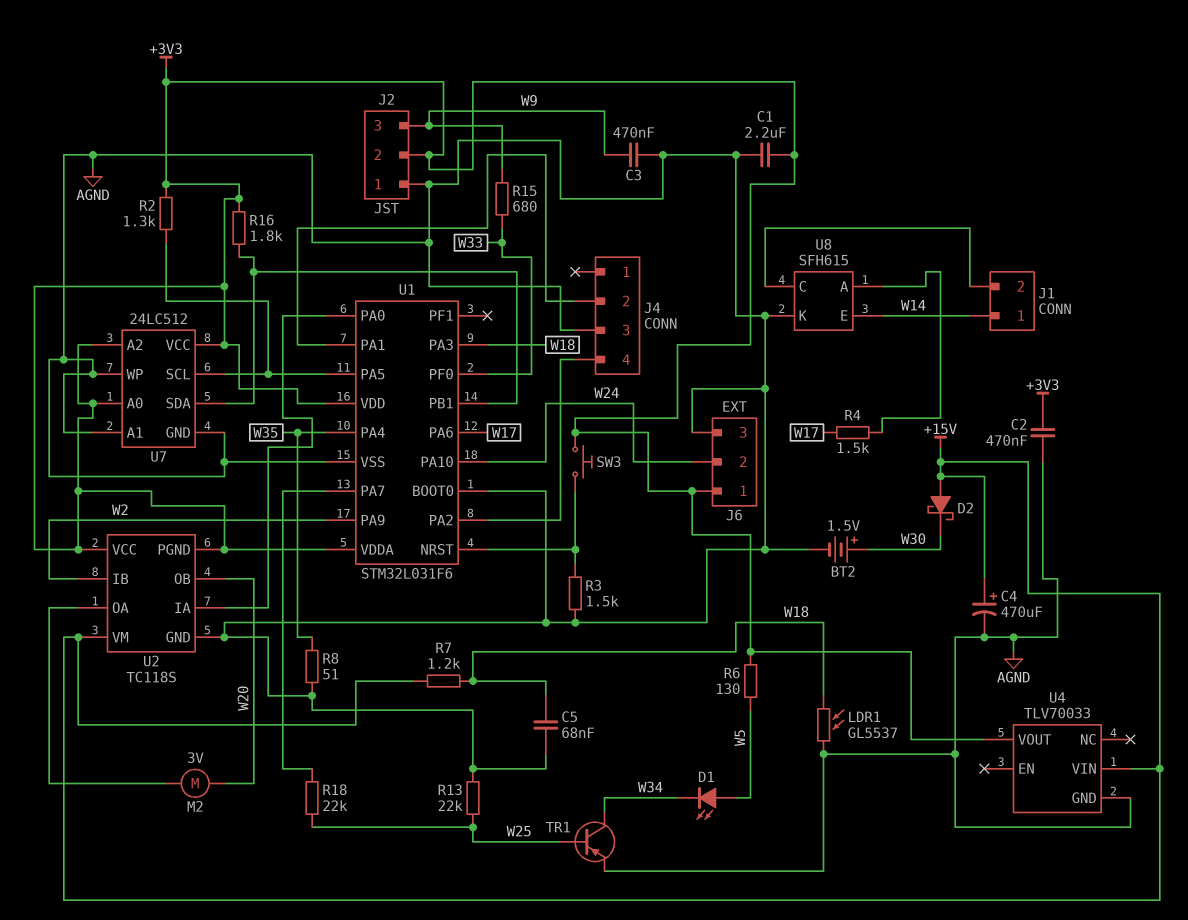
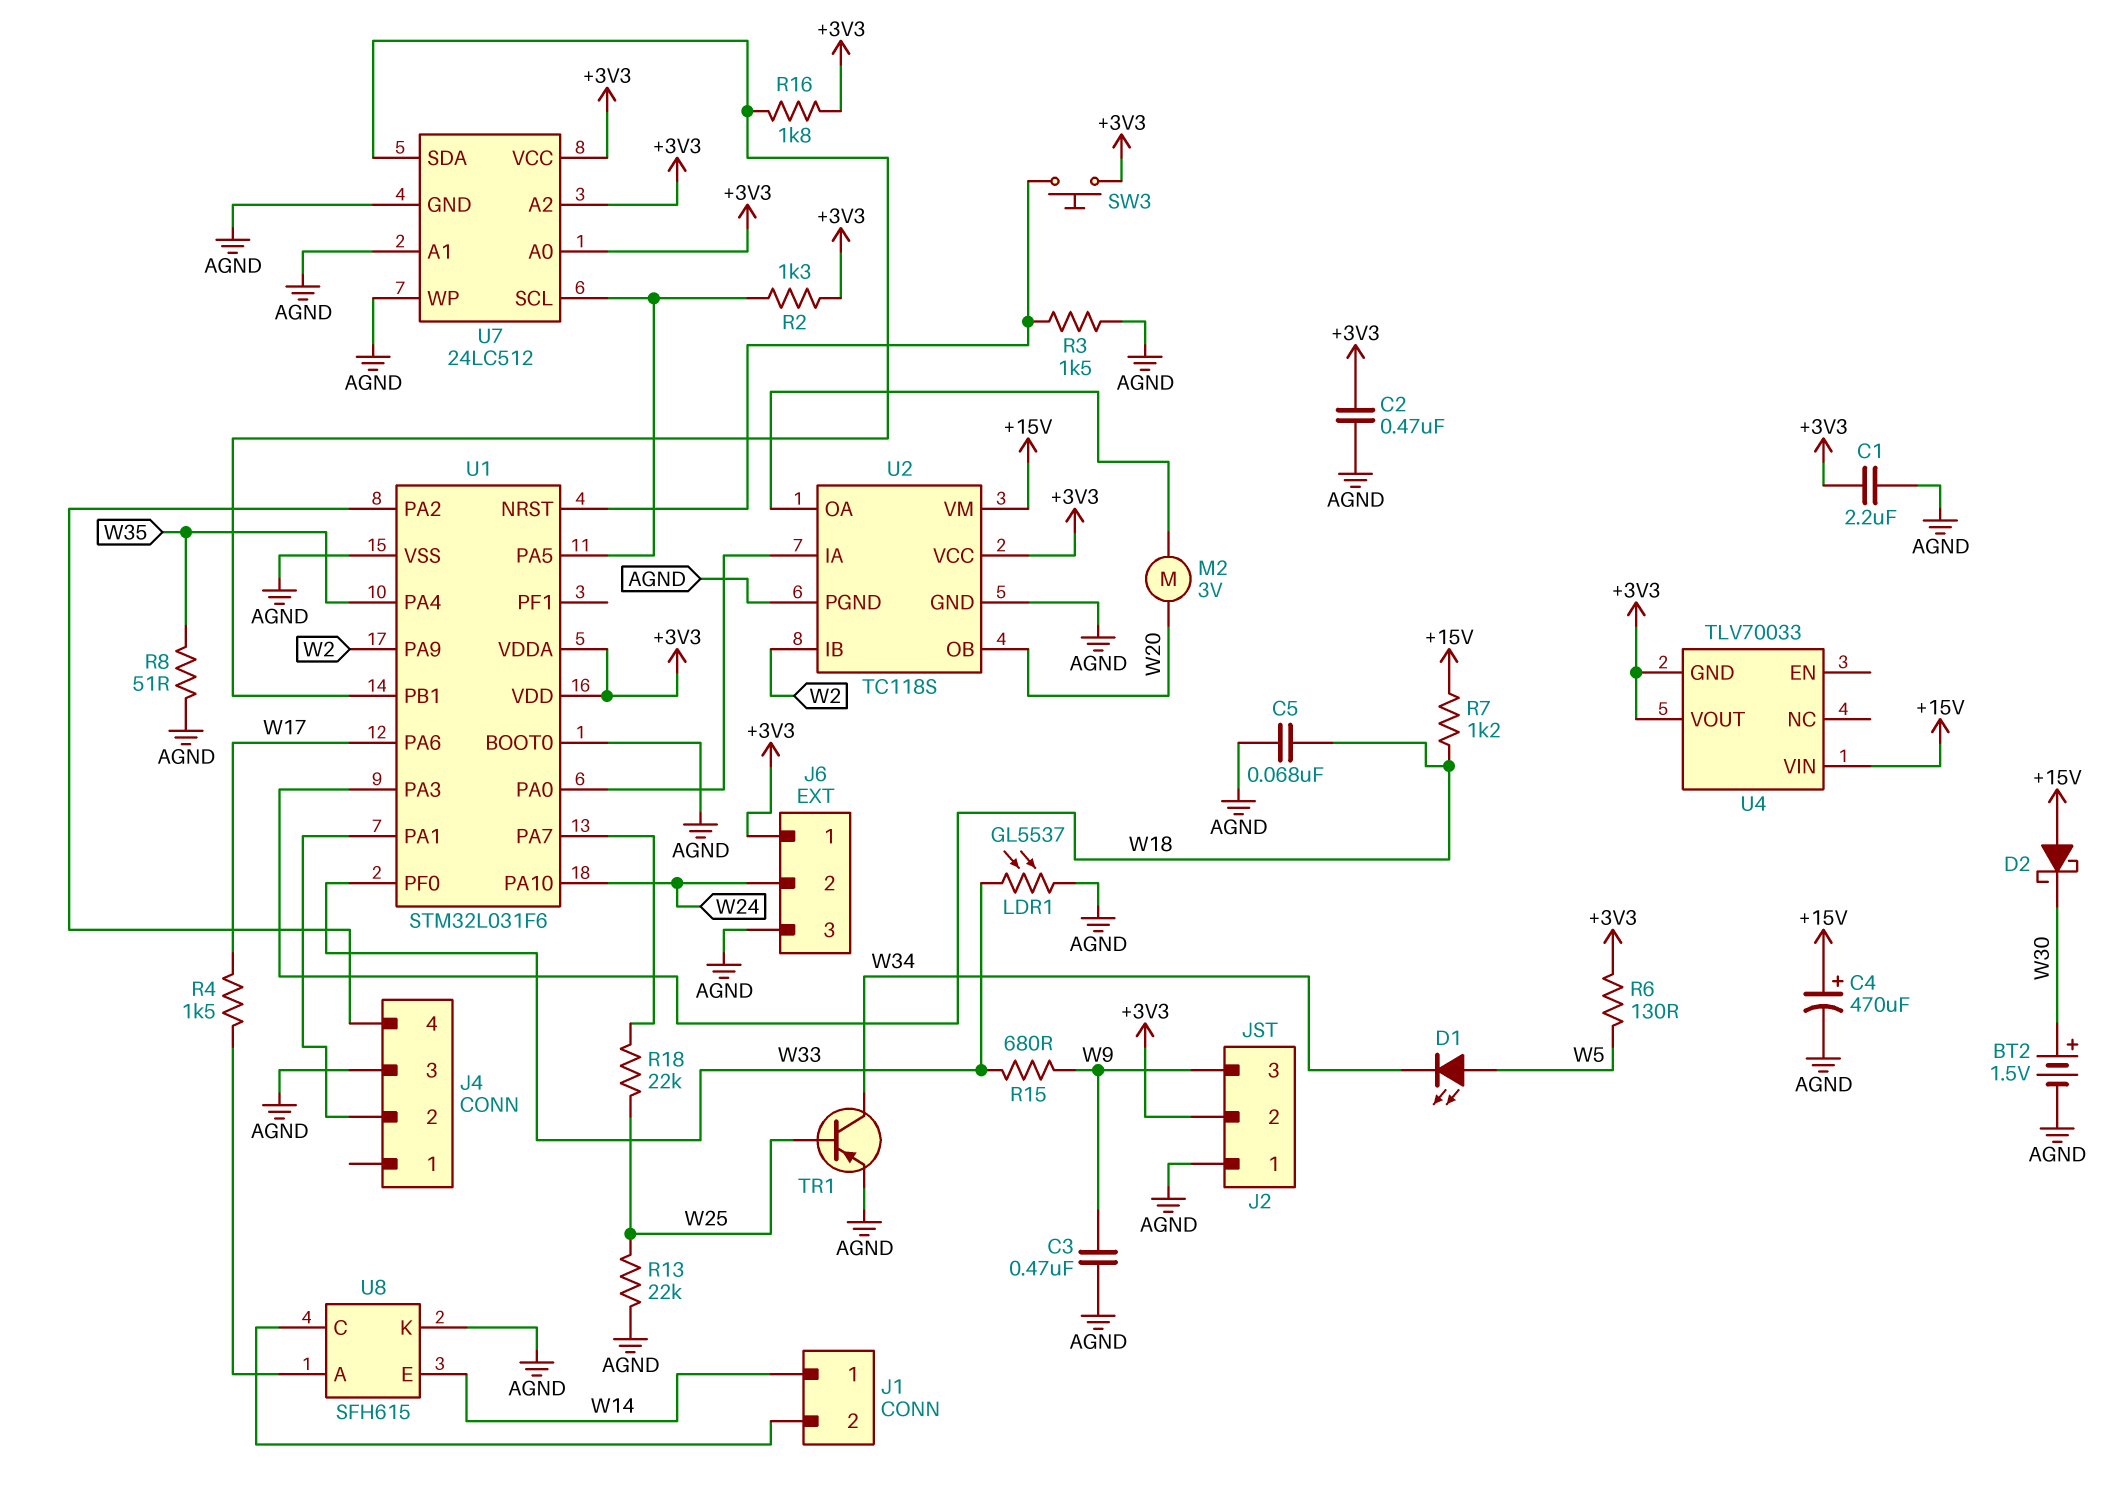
LDR1: GL5537 (AGND, W18) -> GL5537 (AGND, W33)
U2 pin PGND: +3V3 -> AGND
U4 pin GND: AGND -> +3V3

